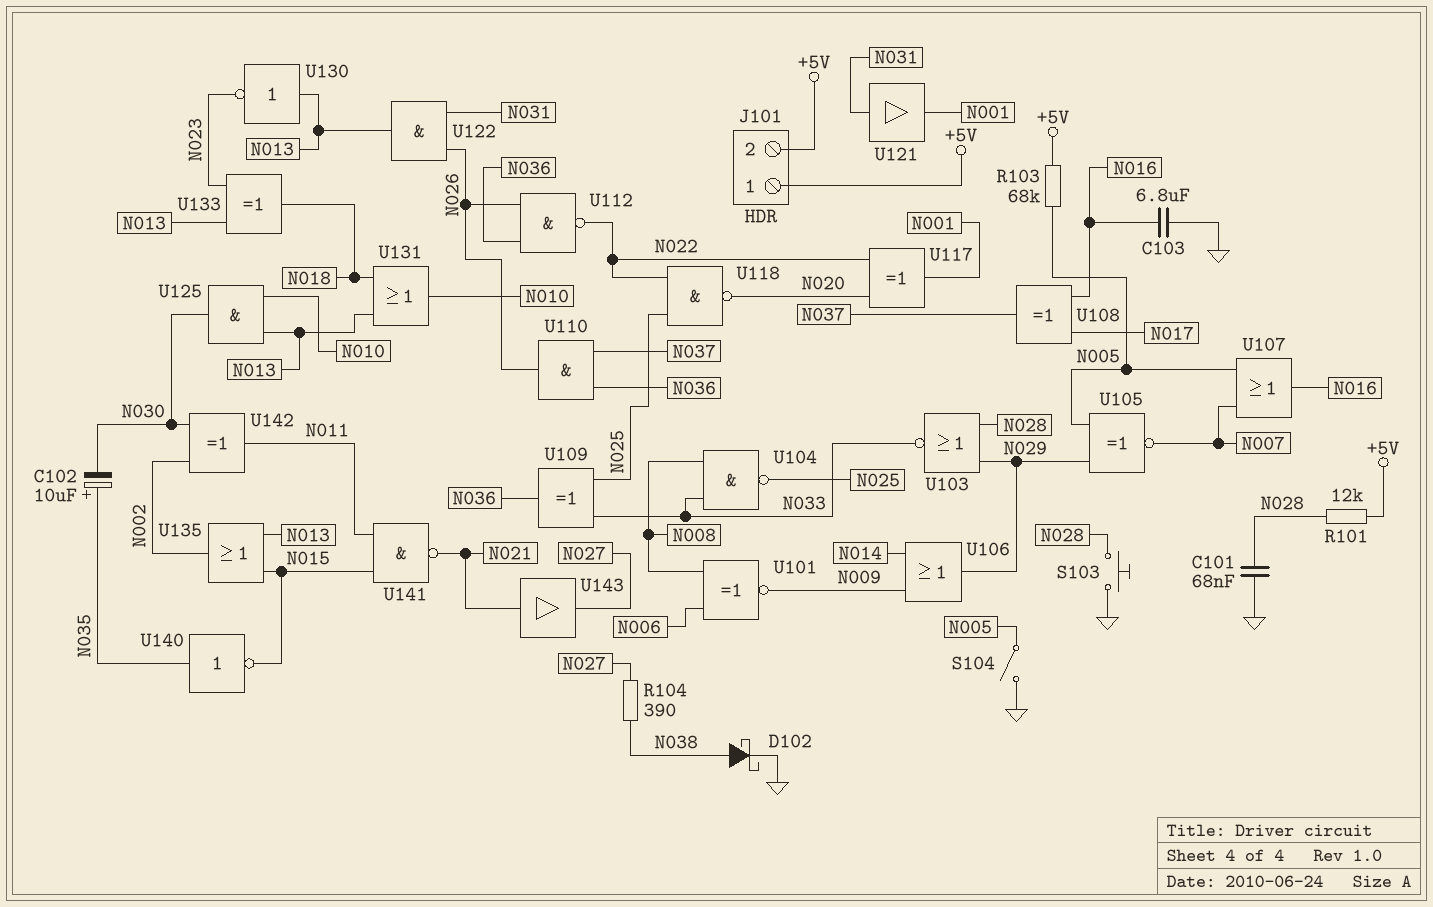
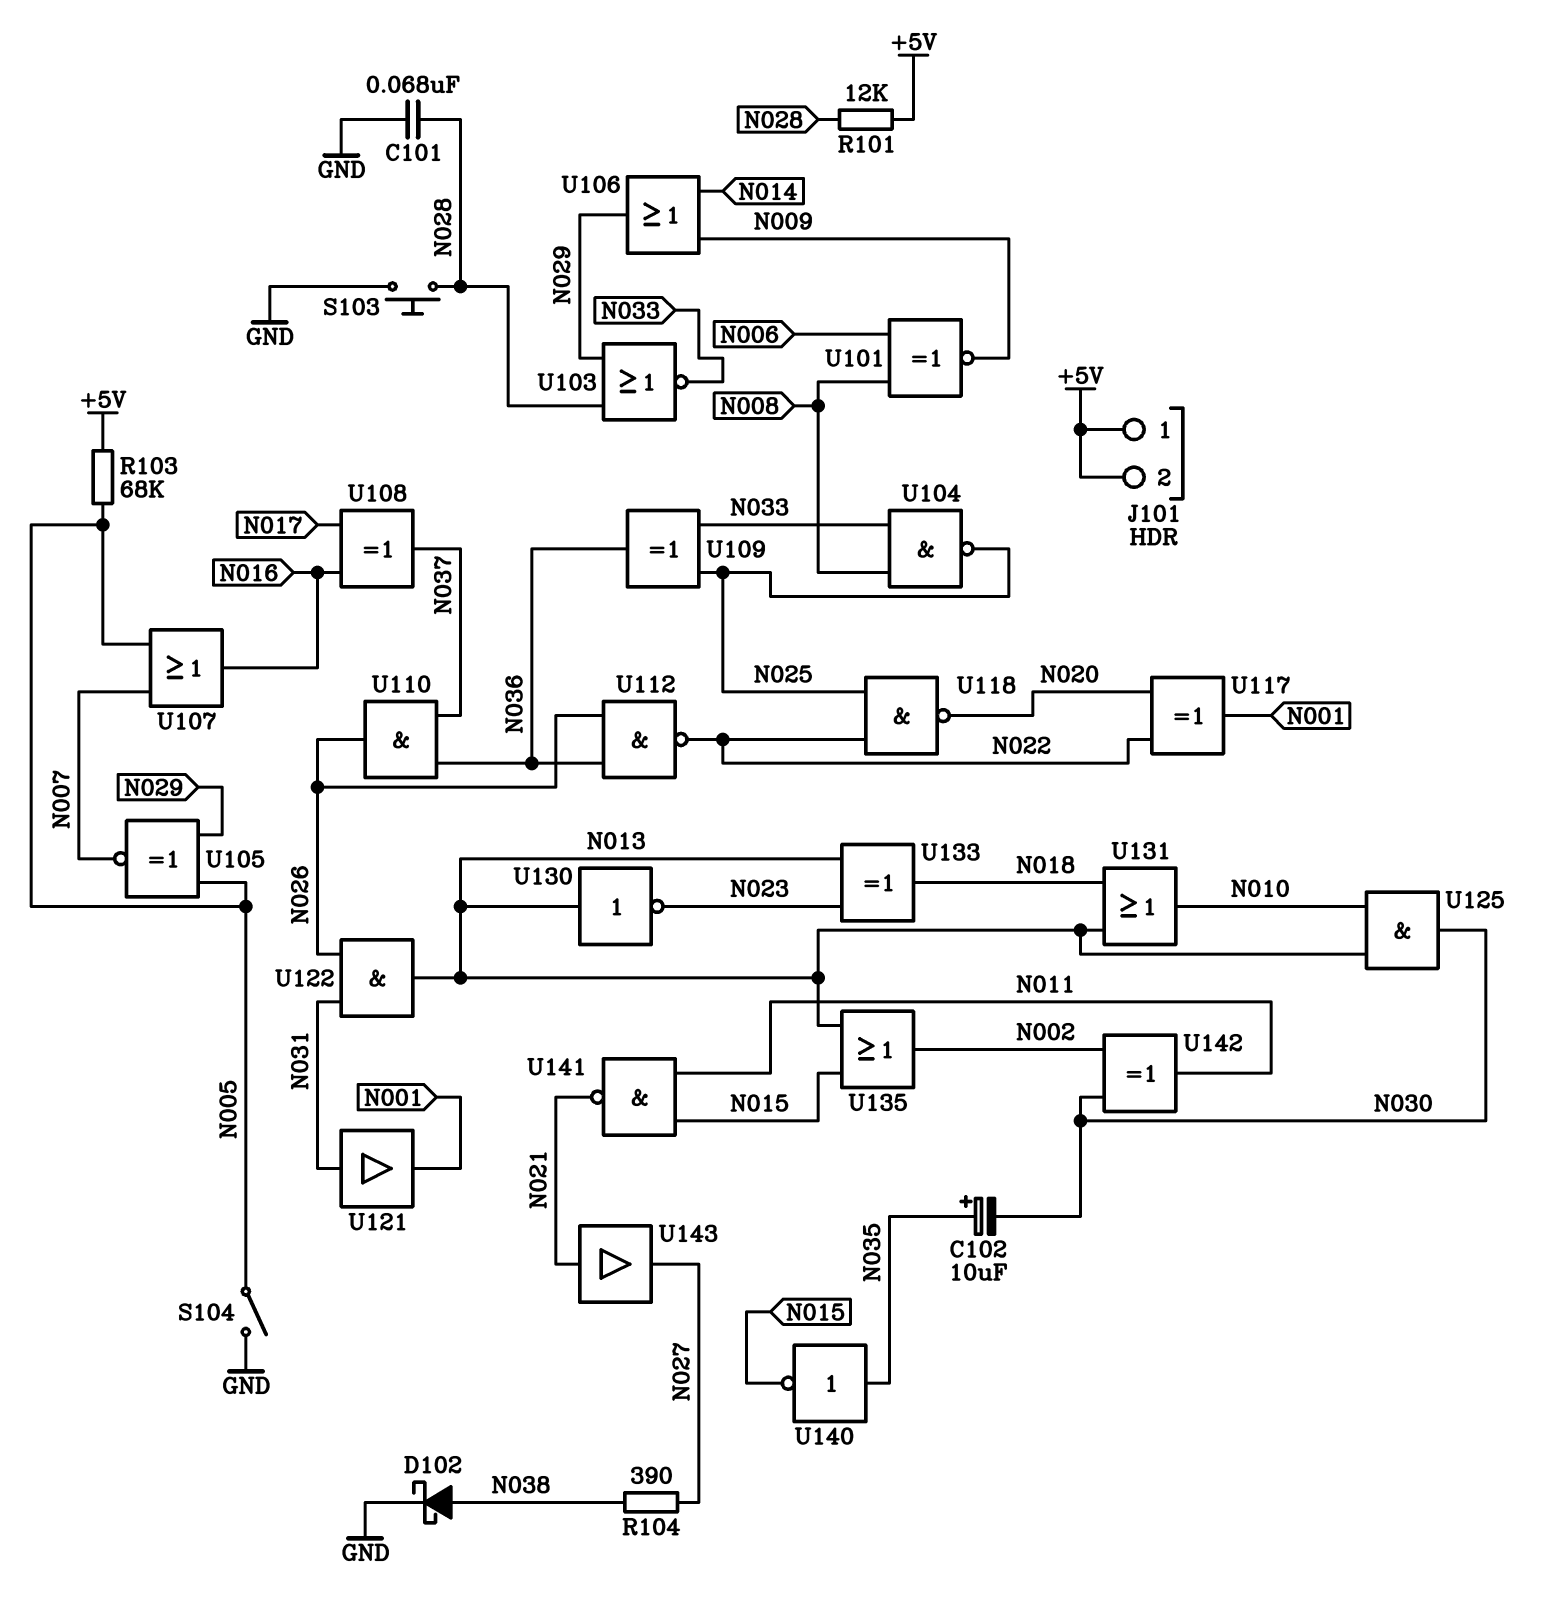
C103: 6.8uF (GND, N016) -> none

